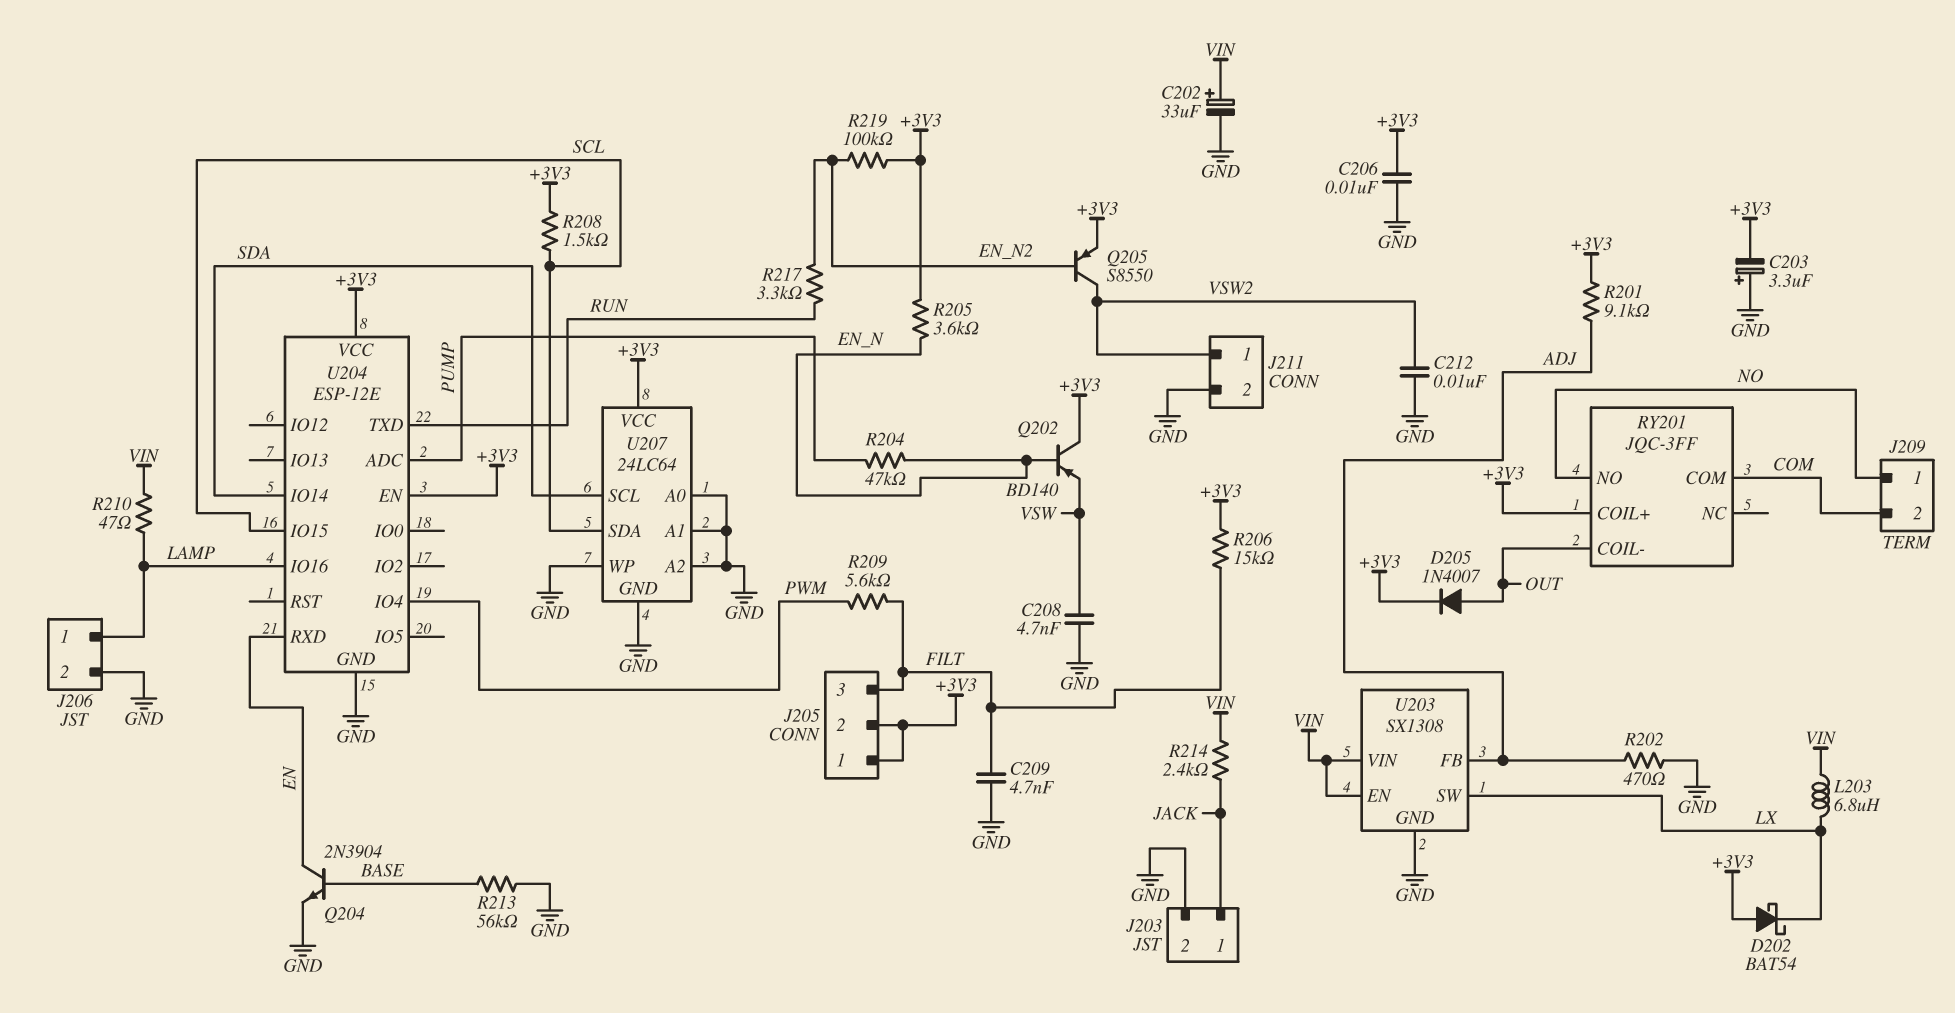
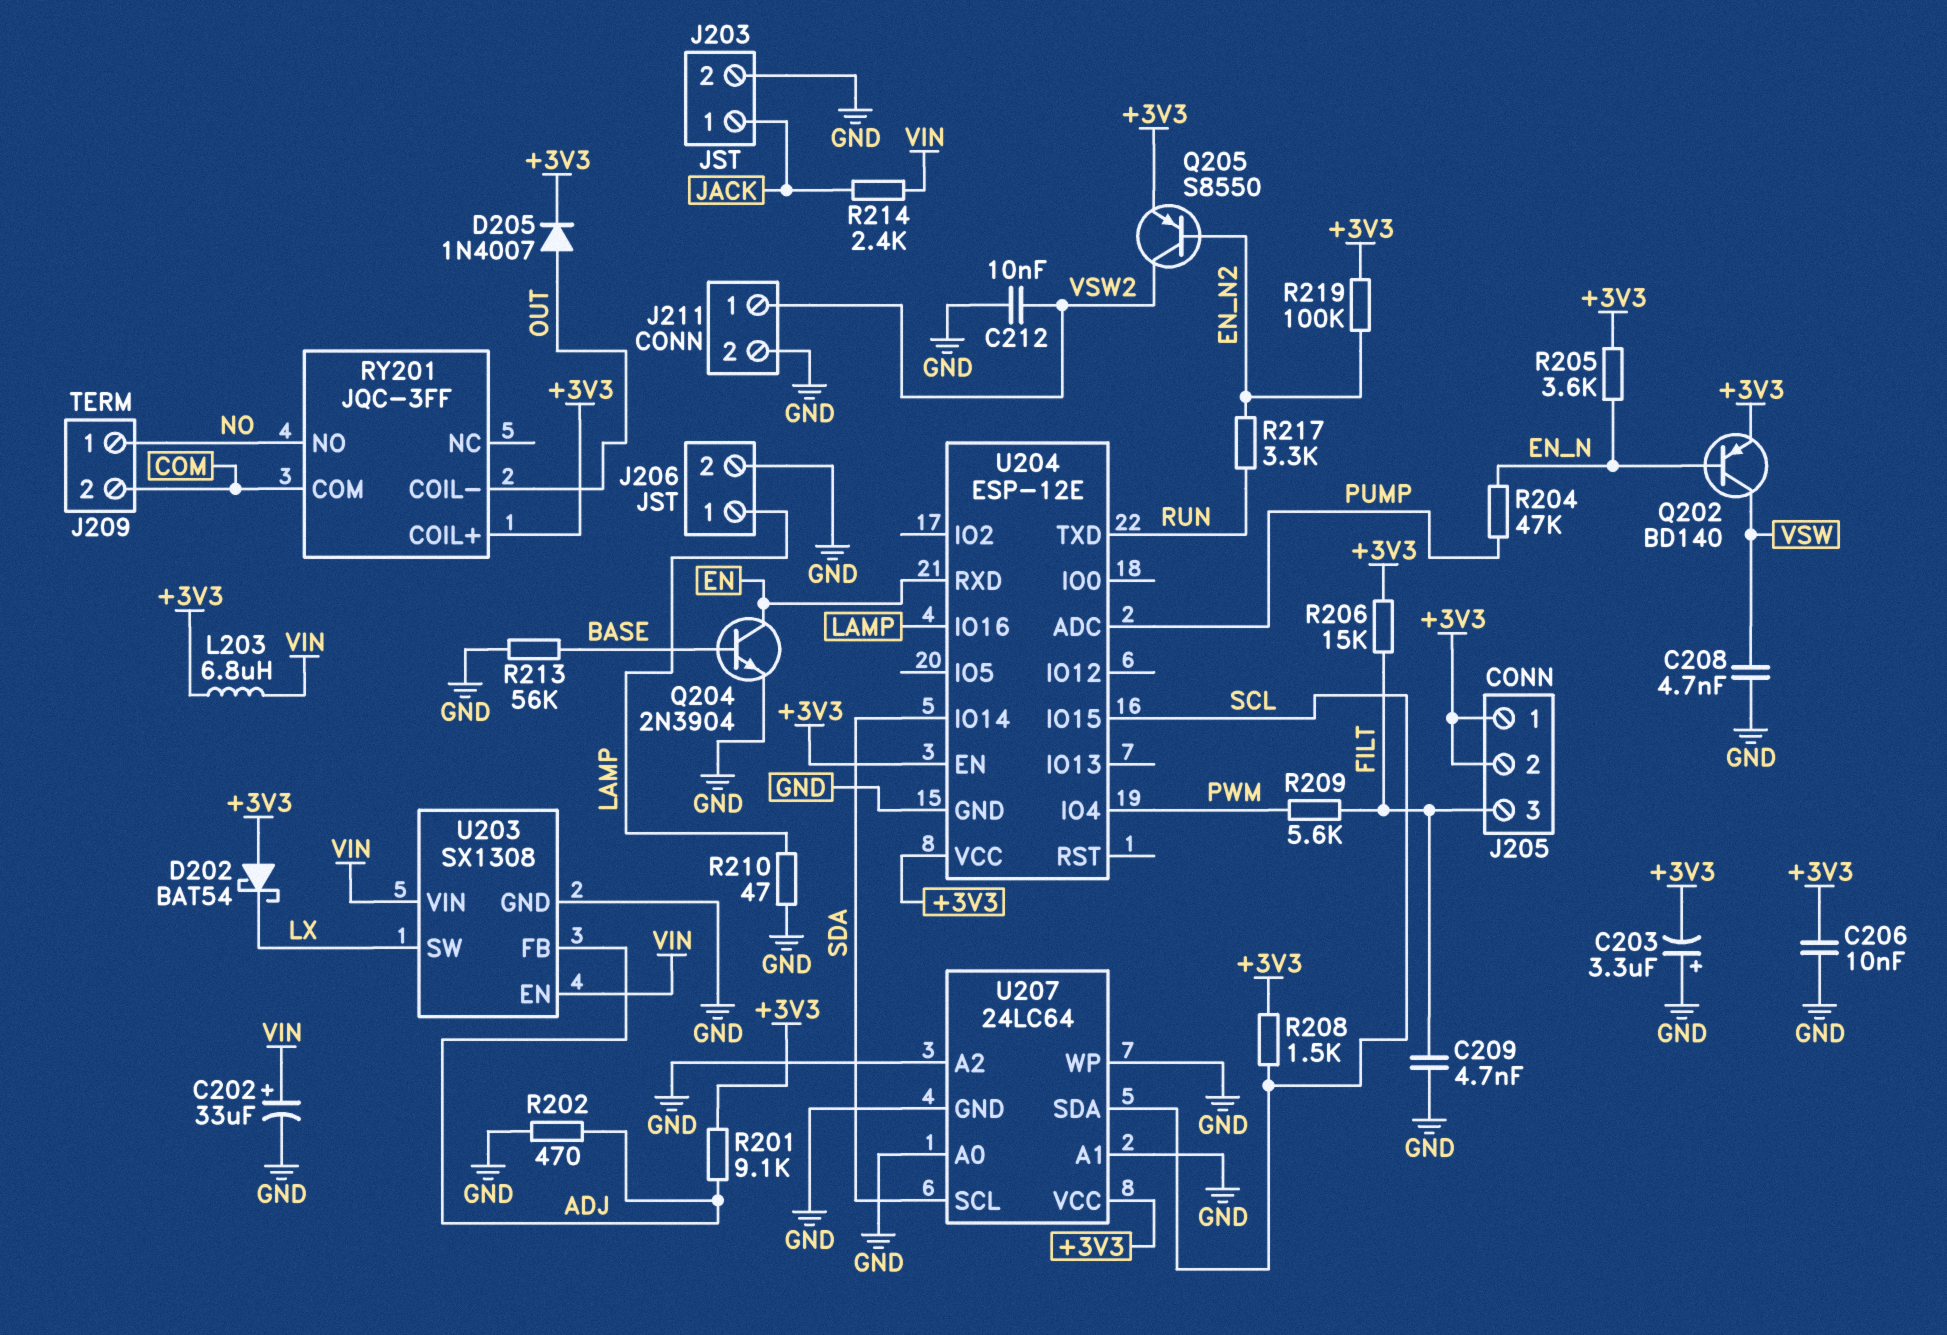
L203: 6.8uH (LX, VIN) -> 6.8uH (+3V3, VIN)
Q202: PNP BD140 (B EN_N, C +3V3, E VSW) -> PNP BD140 (B EN_N, C VSW, E +3V3)
R210: 47 (LAMP, VIN) -> 47 (GND, LAMP)

